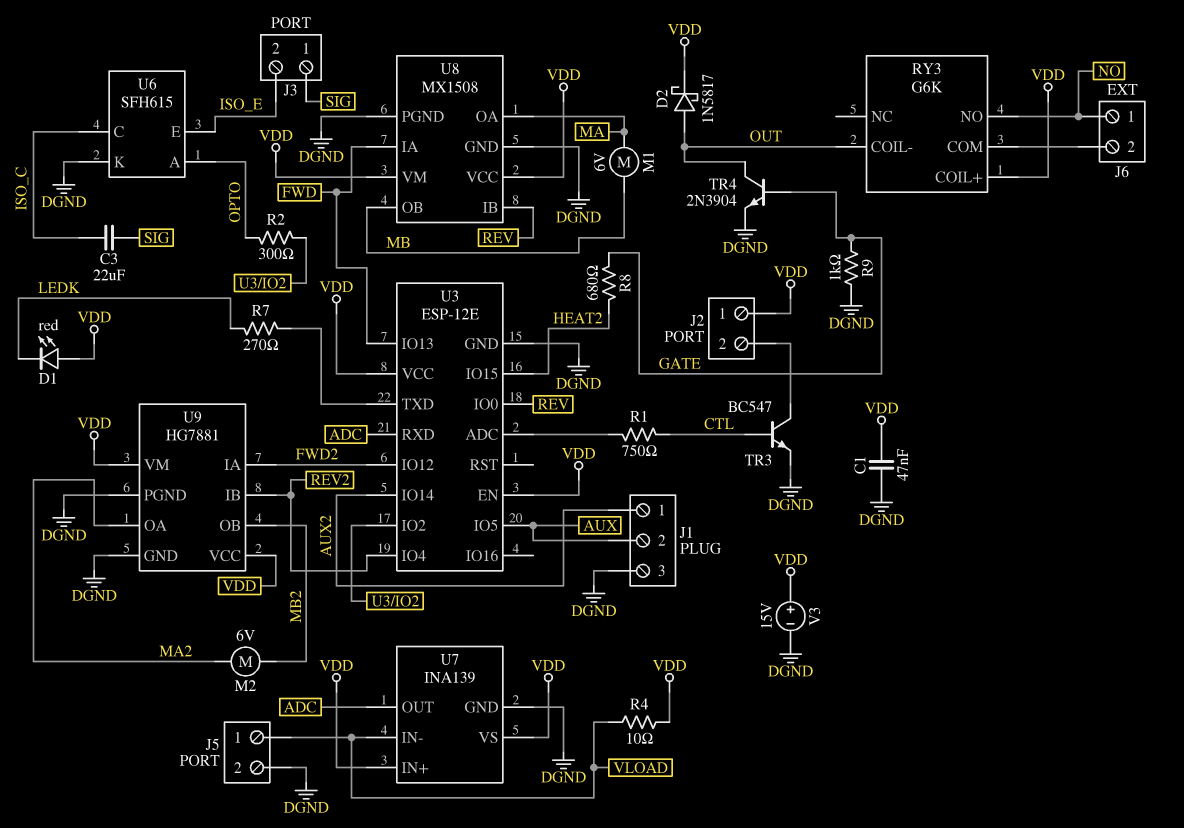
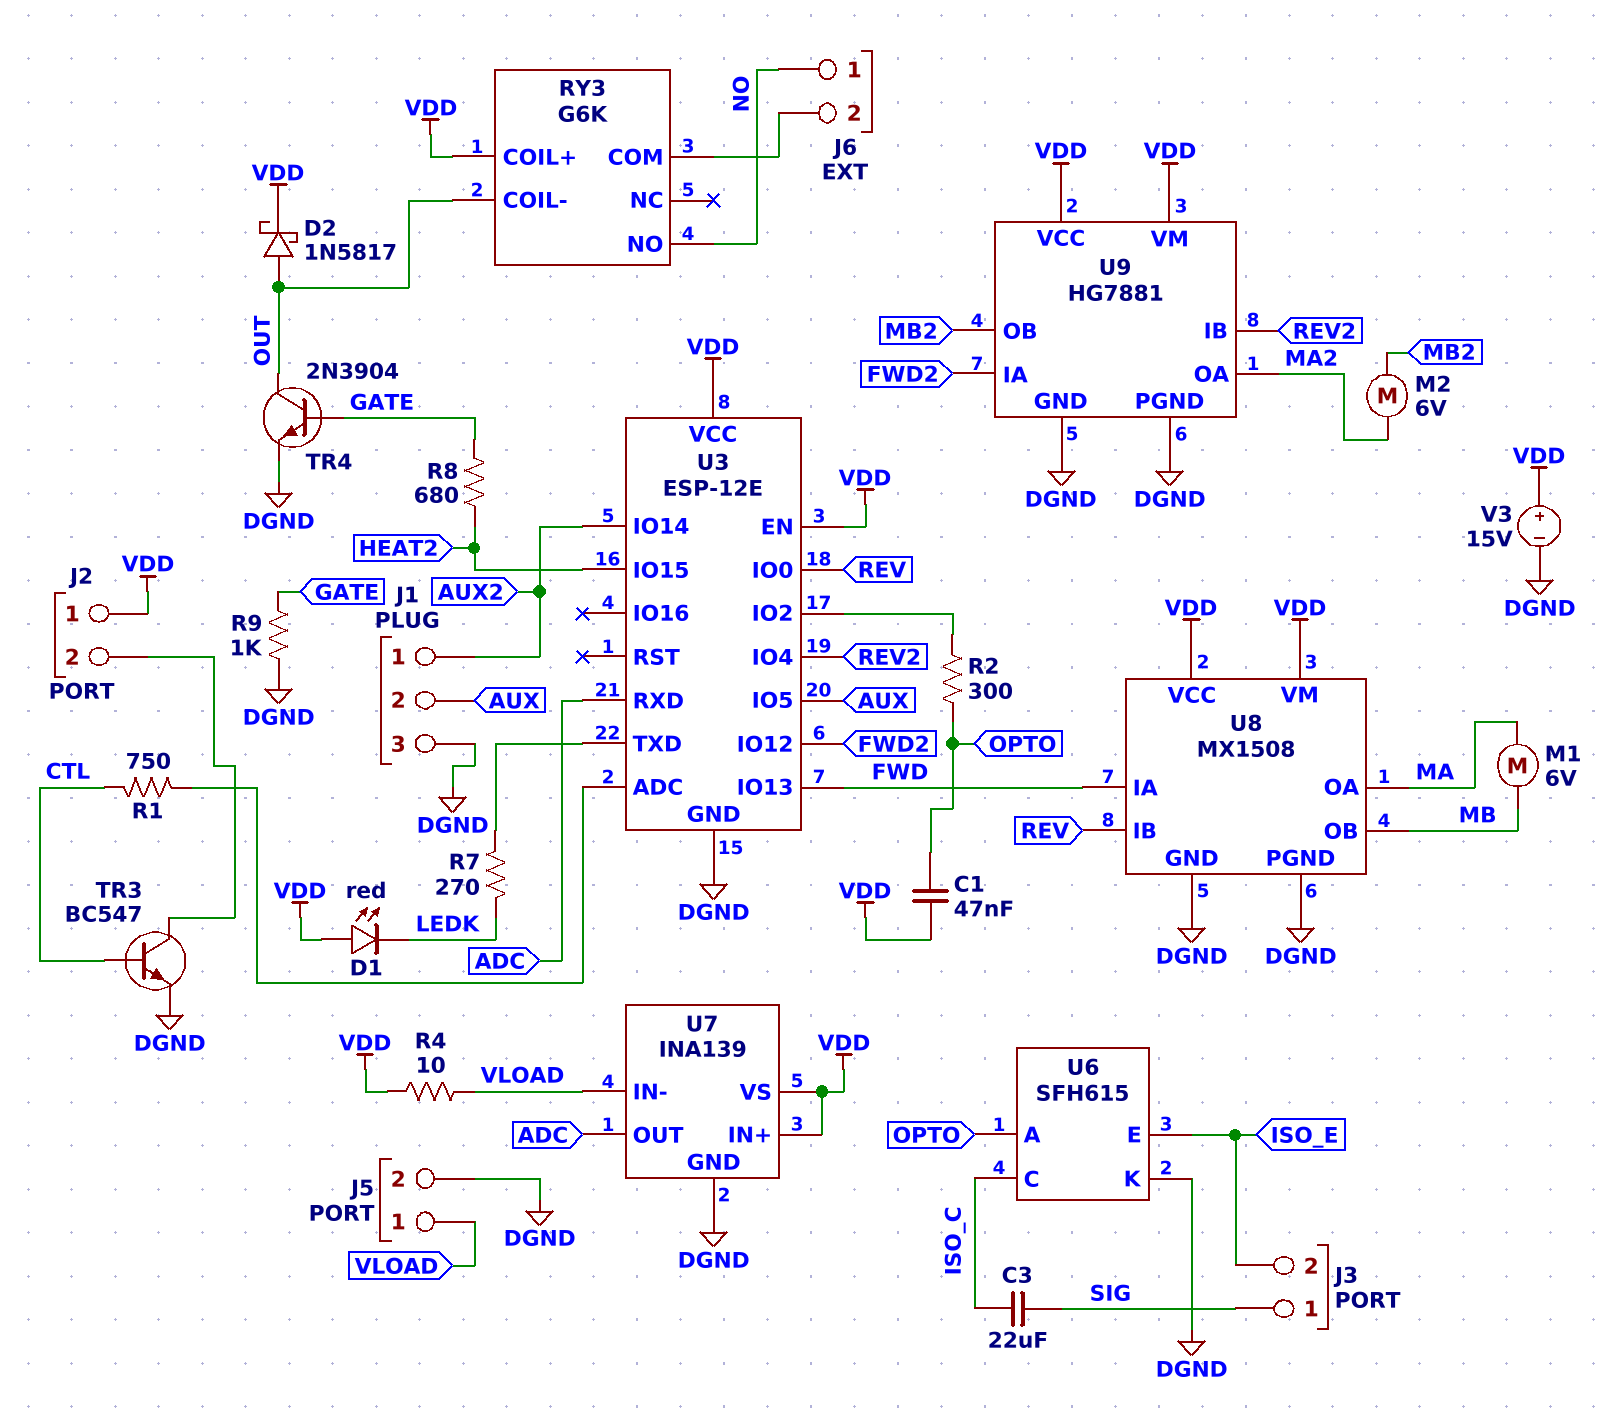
C1: 47nF (DGND, VDD) -> 47nF (OPTO, VDD)

